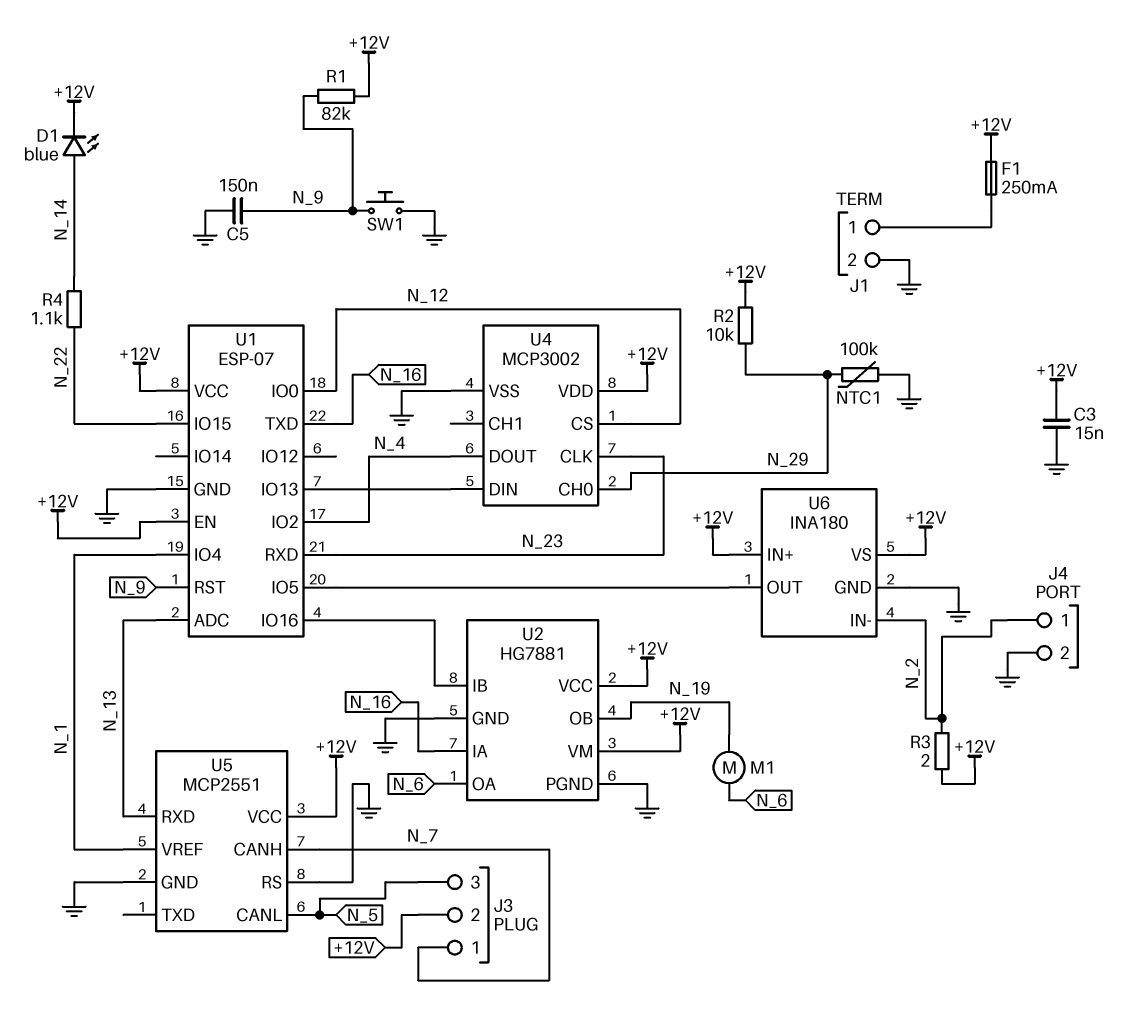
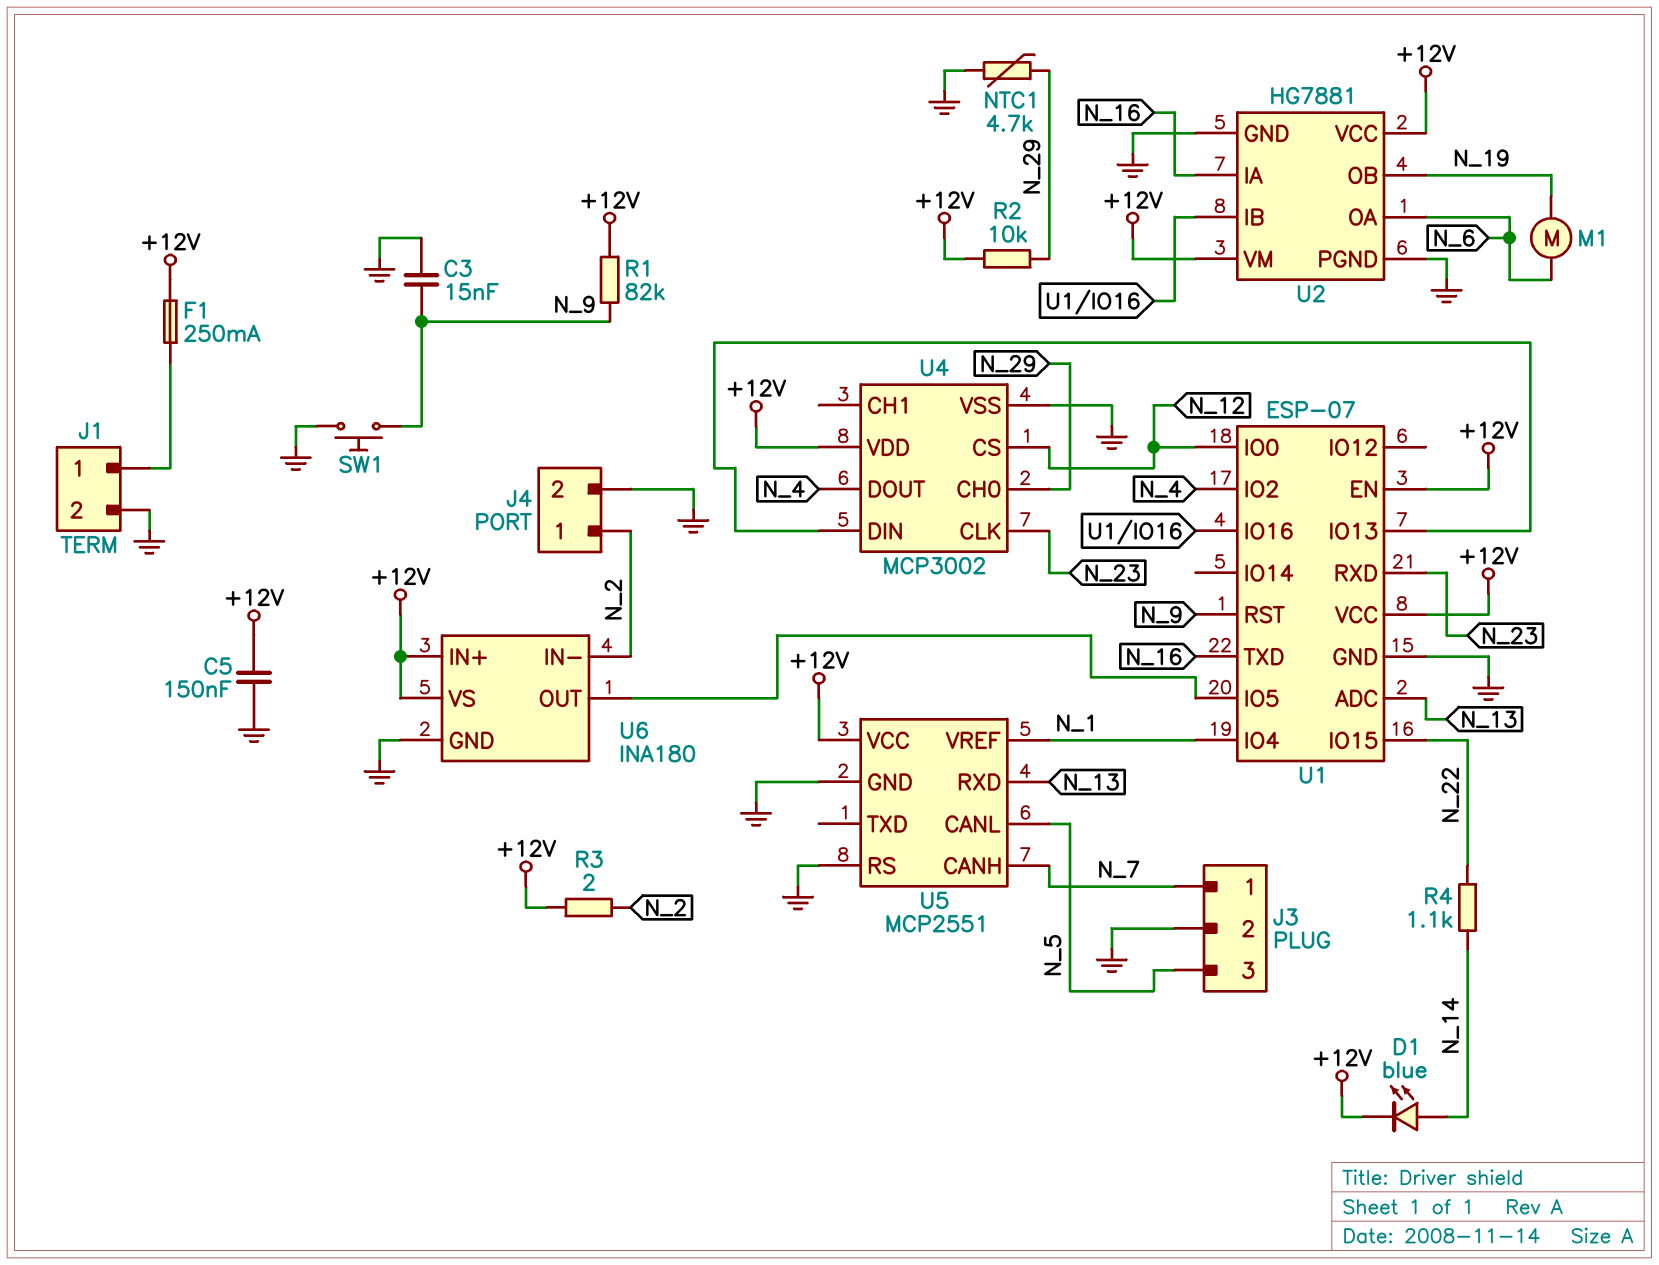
C3: 15nF (+12V, GND) -> 15nF (GND, N_9)
C5: 150nF (GND, N_9) -> 150nF (+12V, GND)
J3 pin 2: +12V -> GND
NTC1: 100k (GND, N_29) -> 4.7k (GND, N_29)

